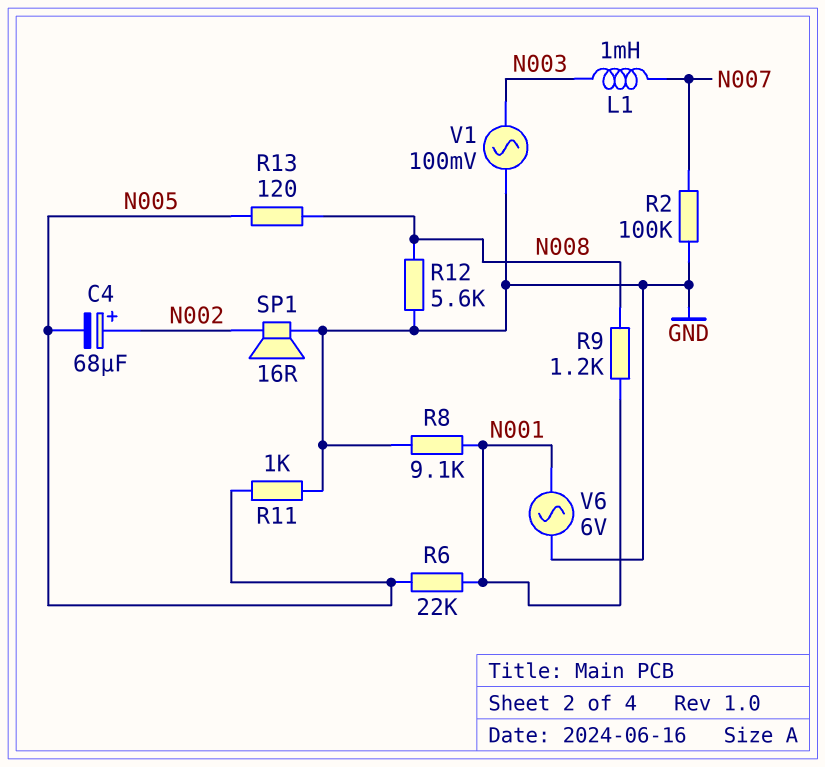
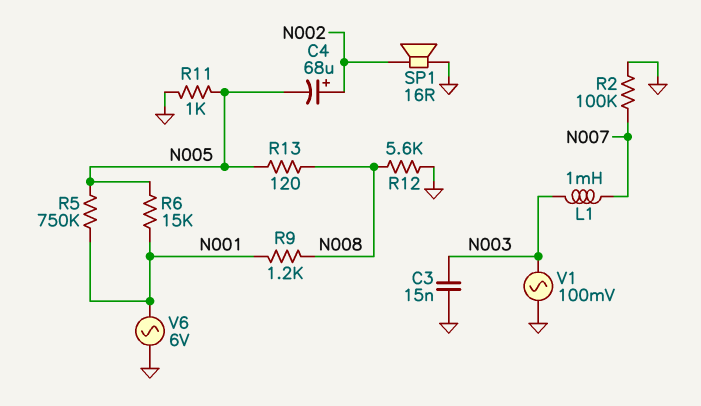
C3: none -> 15nF (GND, N003)
R5: none -> 750k (N001, N005)
R6: 22k (N001, N005) -> 15k (N001, N005)
R8: 9.1k (GND, N001) -> none

